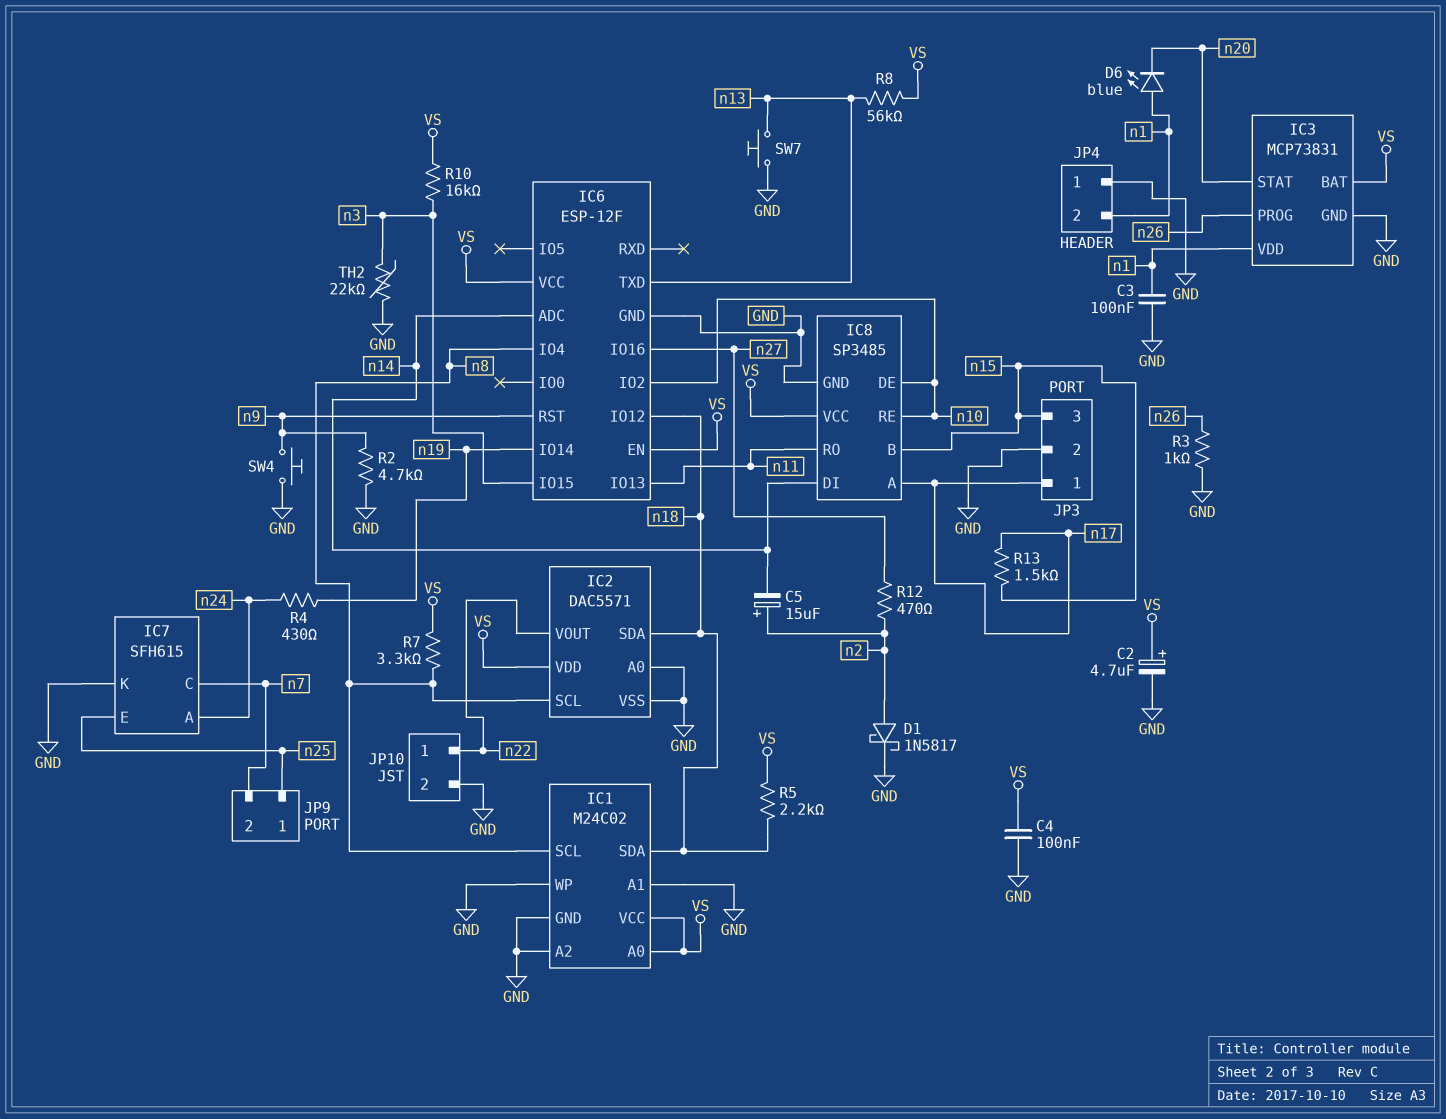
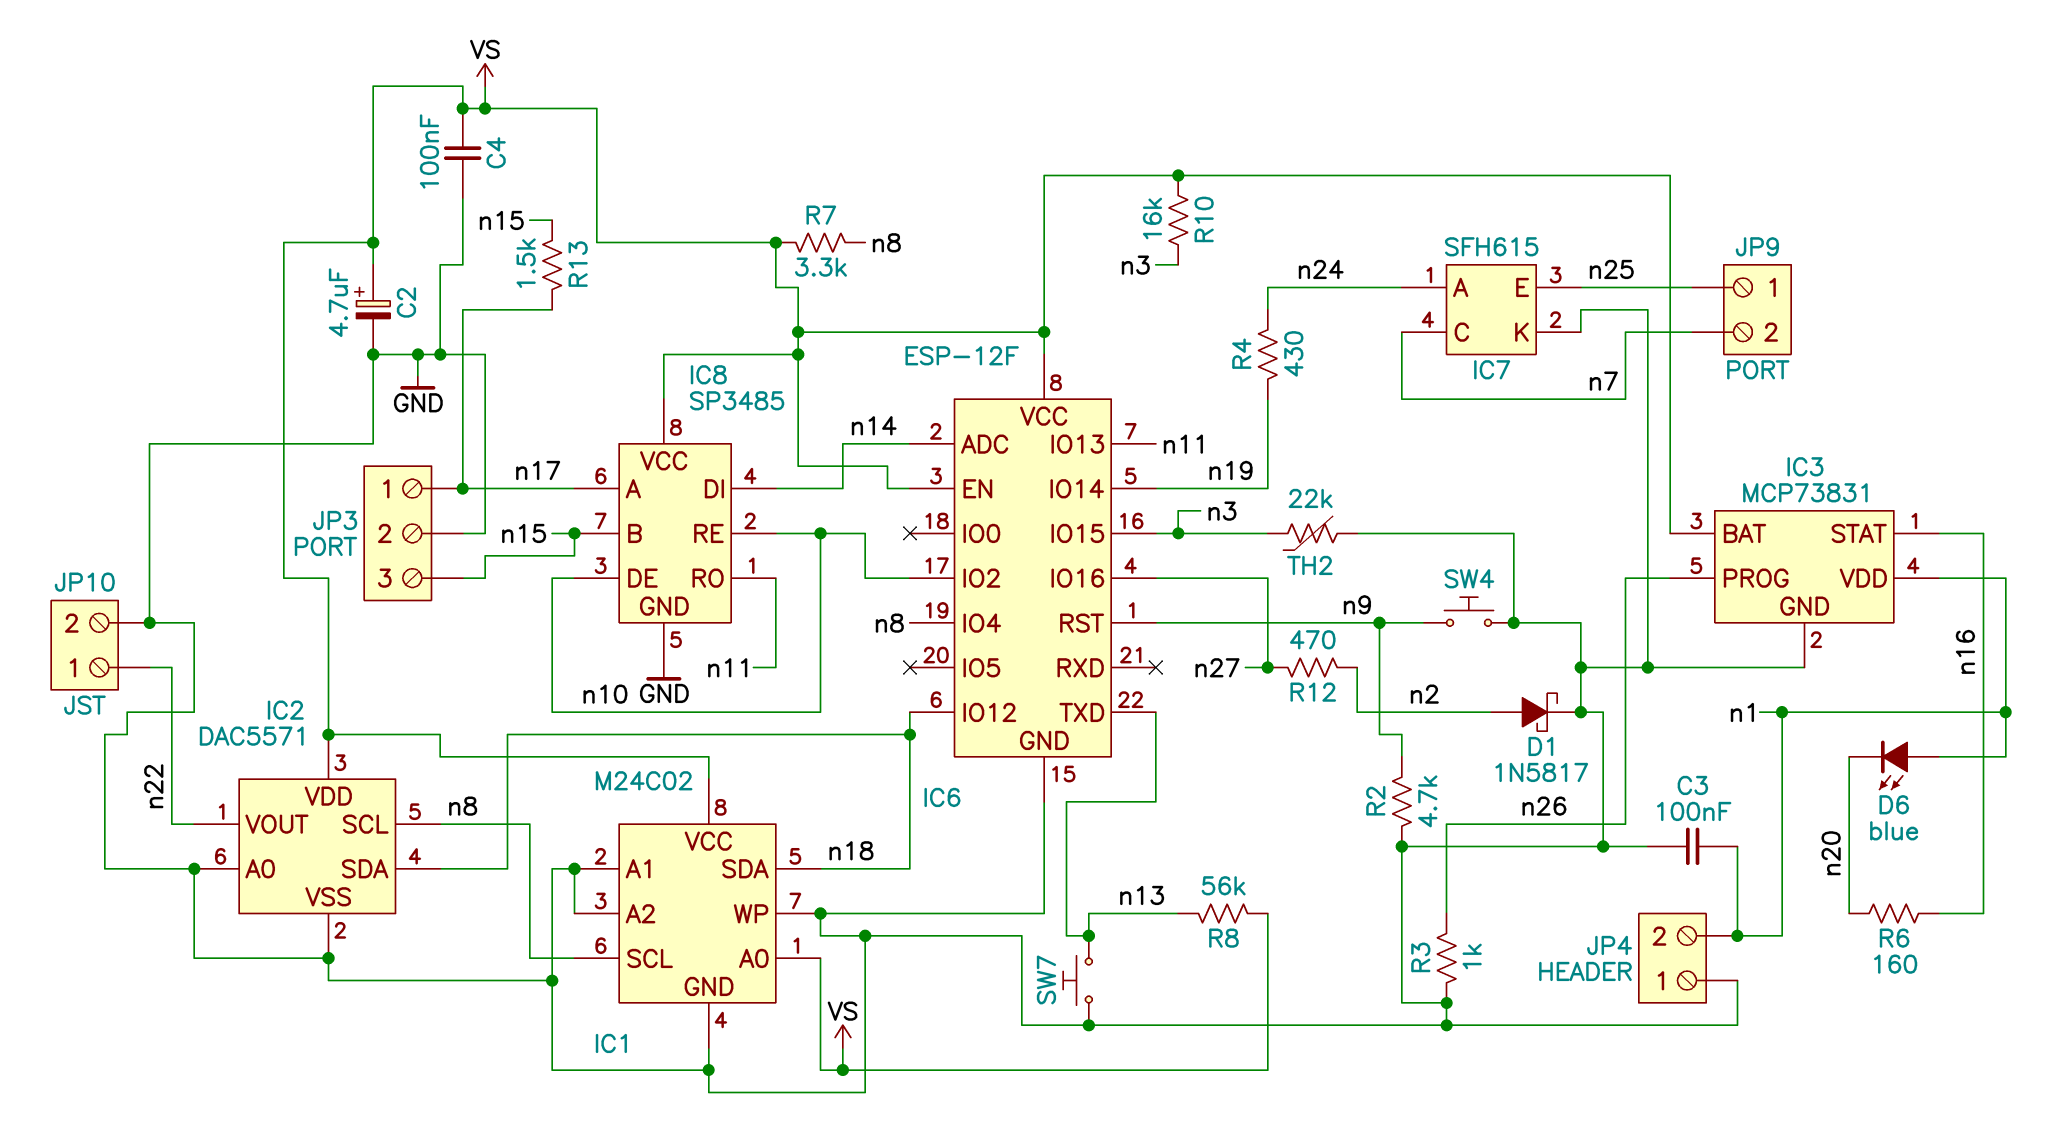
C5: 15uF (plus n2, minus n14) -> none
IC3 pin STAT: n20 -> n16
R5: 2.2k (VS, n18) -> none
R6: none -> 160 (n16, n20)

